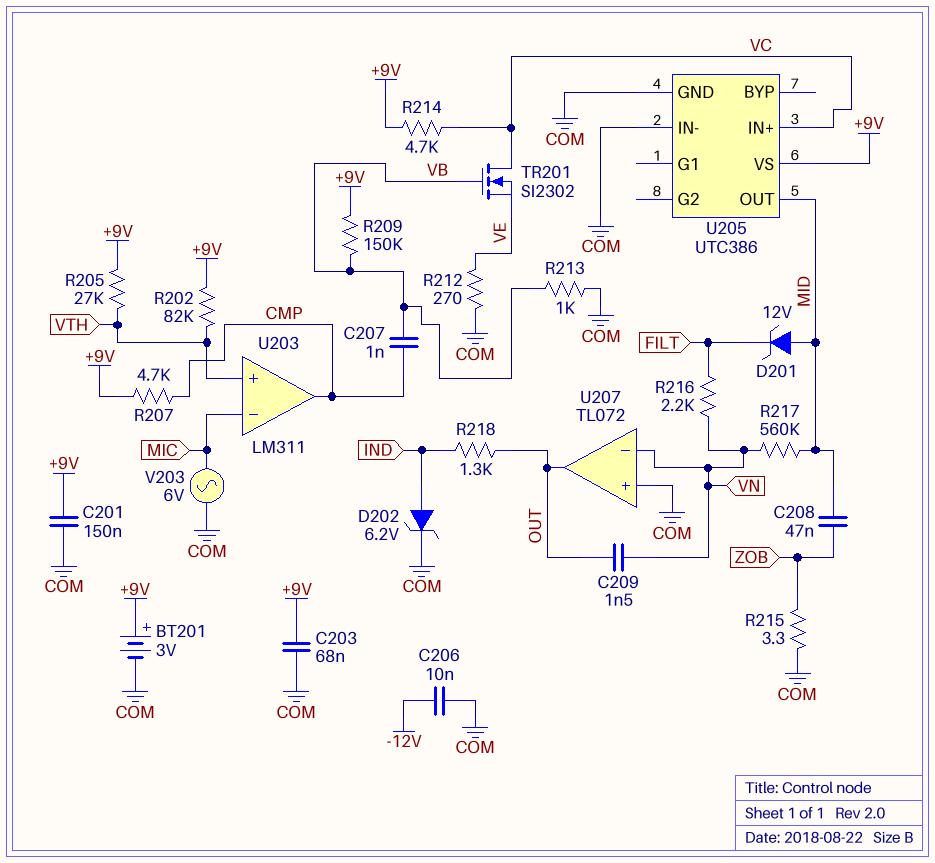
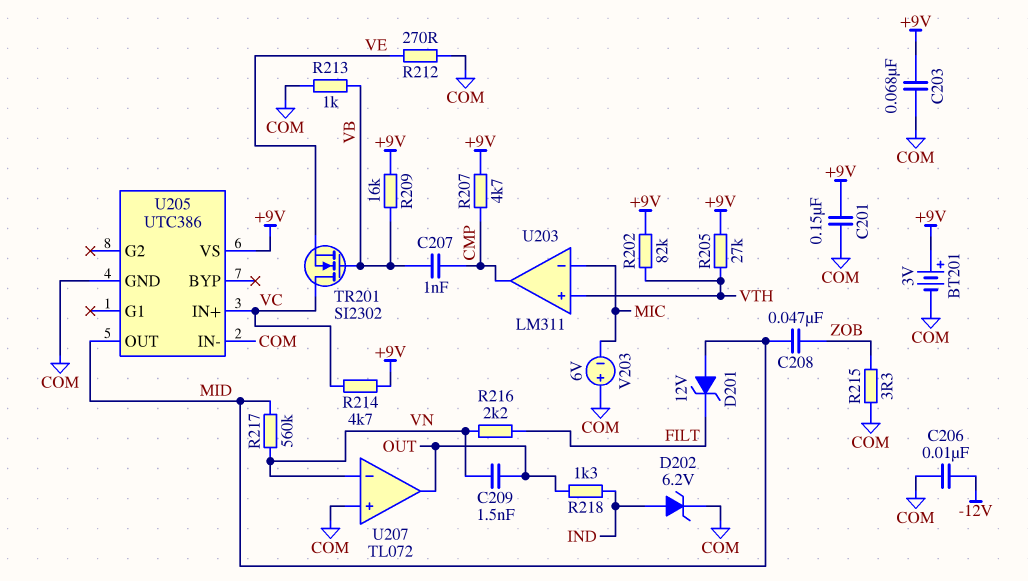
R209: 150k (+9V, VB) -> 16k (+9V, VB)
V203: AC 6V (COM, MIC) -> 6V (plus COM, minus MIC)

